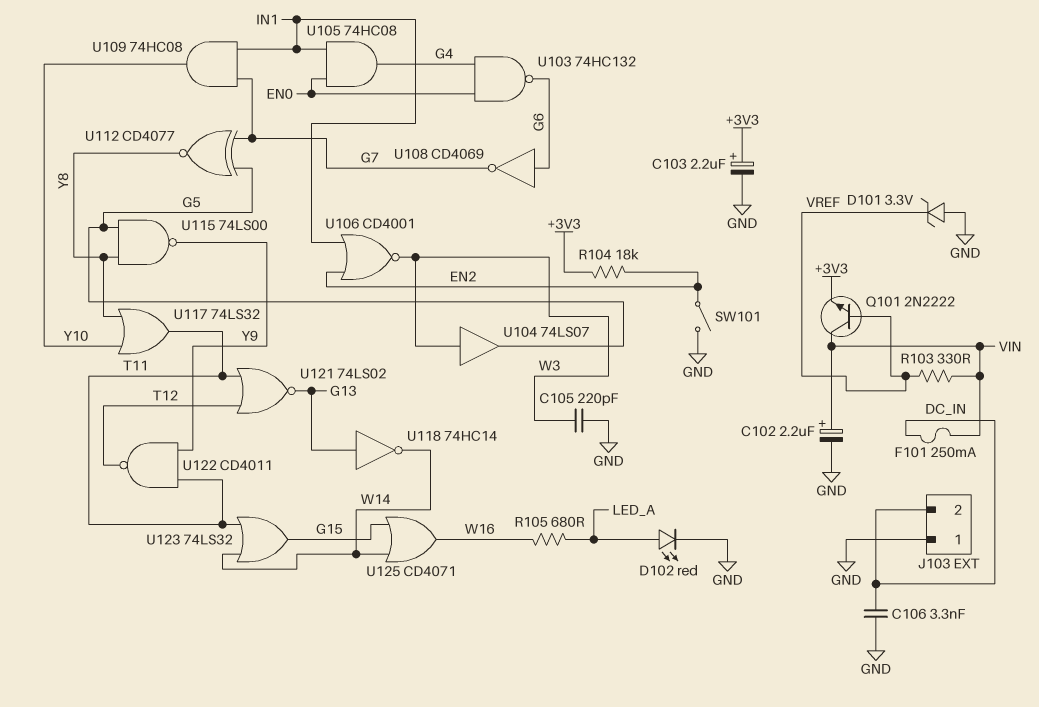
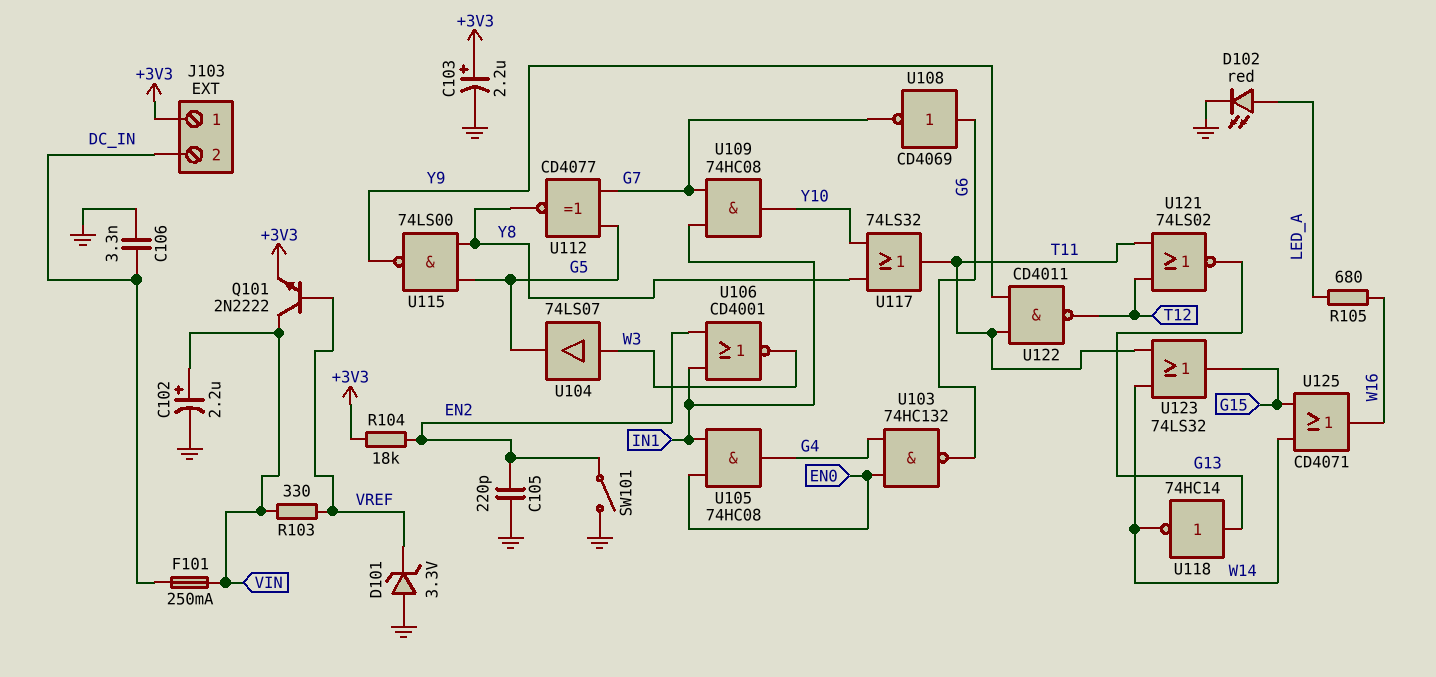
C105: 220pF (GND, W3) -> 220pF (EN2, GND)
J103 pin 1: GND -> +3V3

